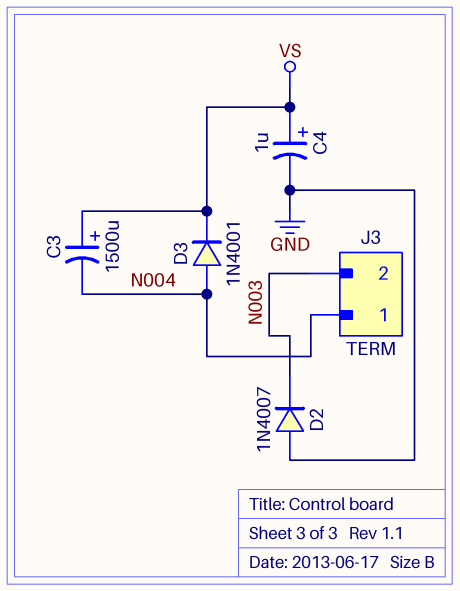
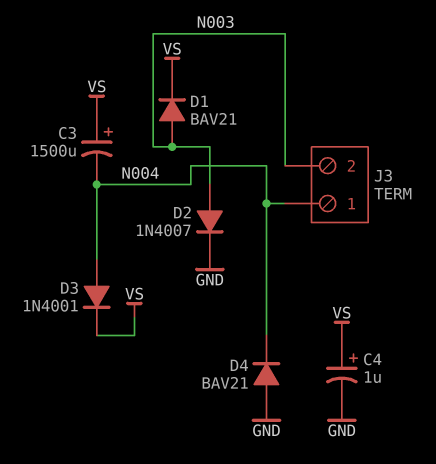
D1: none -> diode BAV21 (A N003, K VS)
D2: diode 1N4007 (A GND, K N003) -> diode 1N4007 (A N003, K GND)
D4: none -> diode BAV21 (A GND, K N004)

